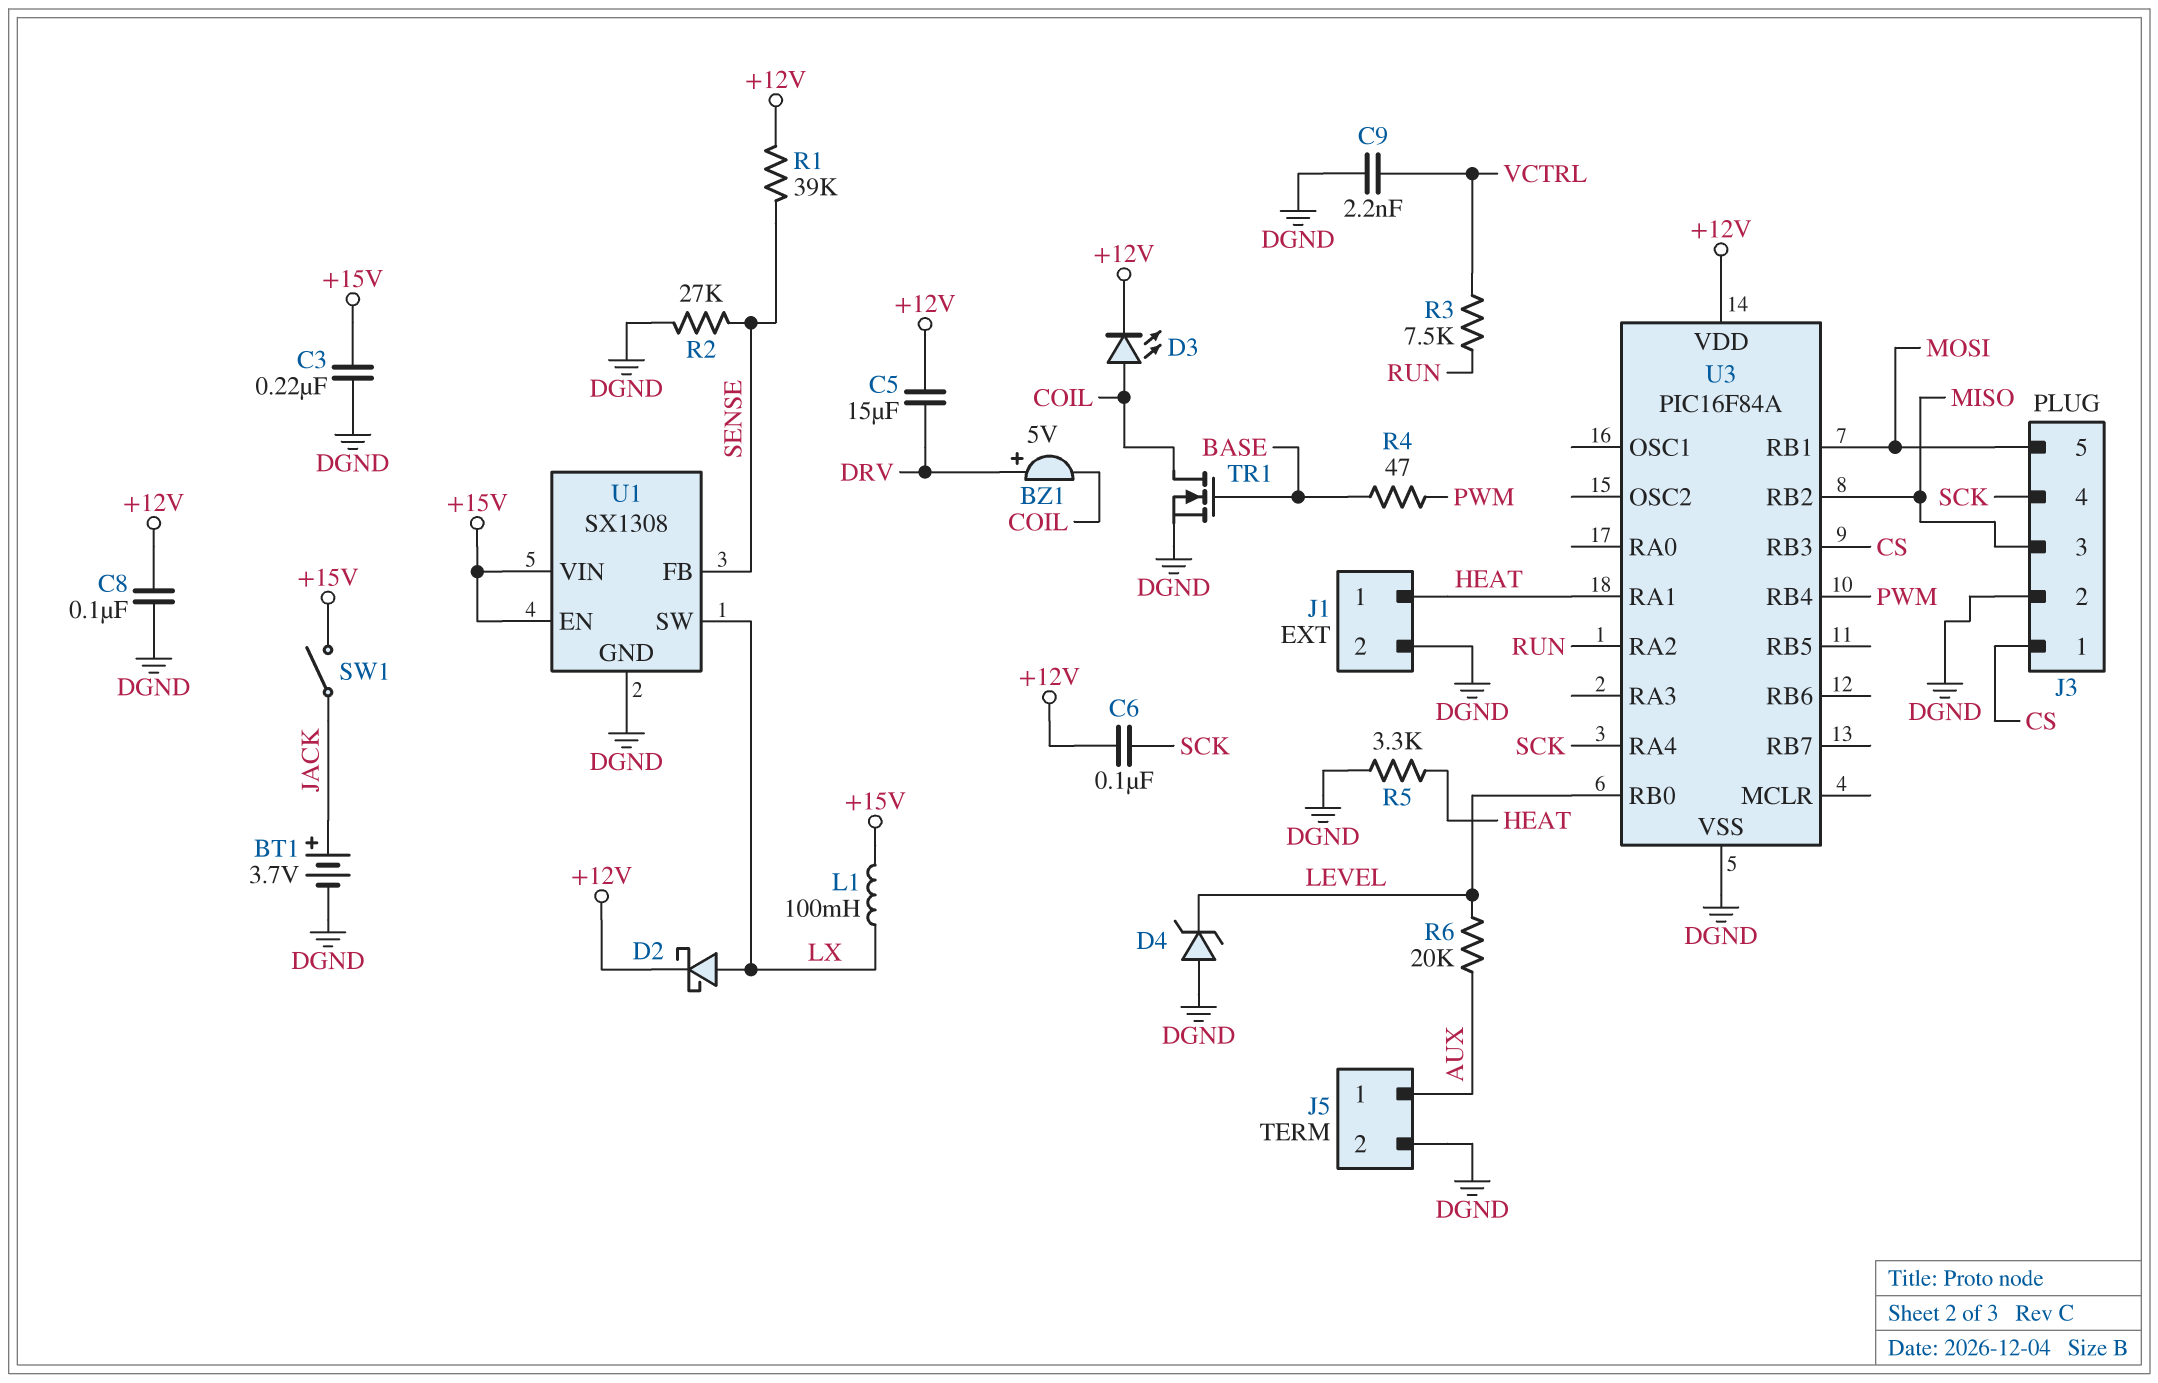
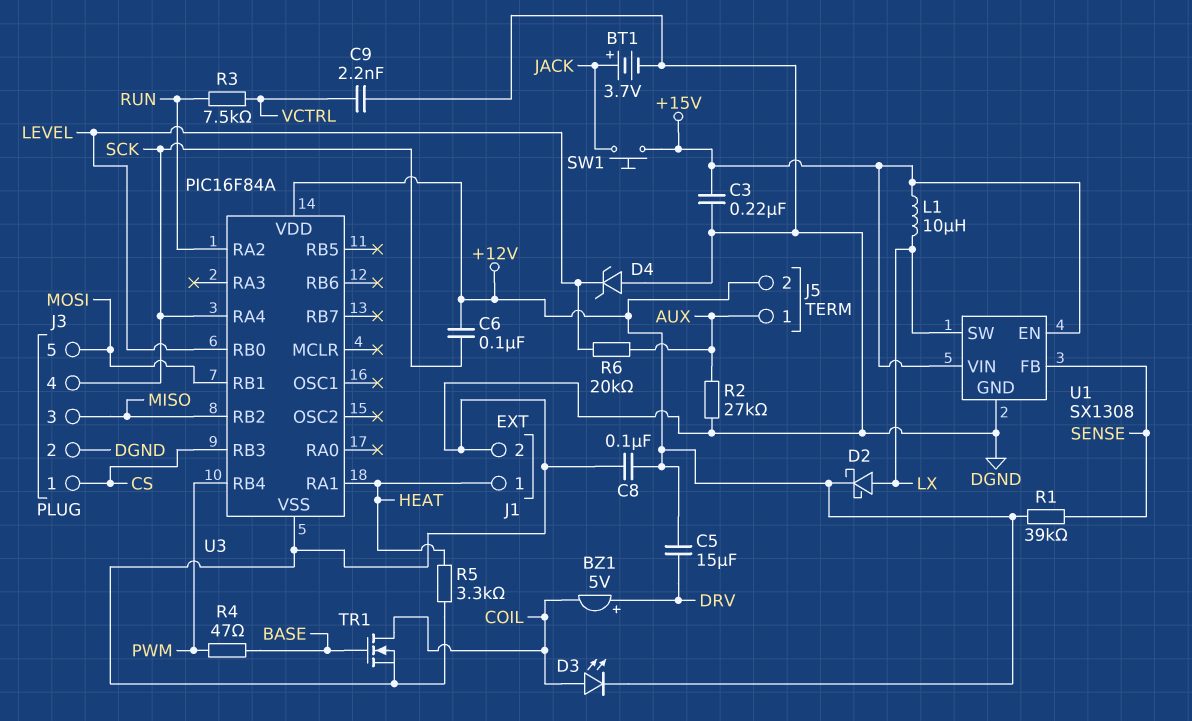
J5 pin 2: DGND -> +12V
L1: 100mH (+15V, LX) -> 10uH (+15V, LX)
R2: 27k (DGND, SENSE) -> 27k (AUX, DGND)
SW1: switch (+15V, JACK) -> button (+15V, JACK)

